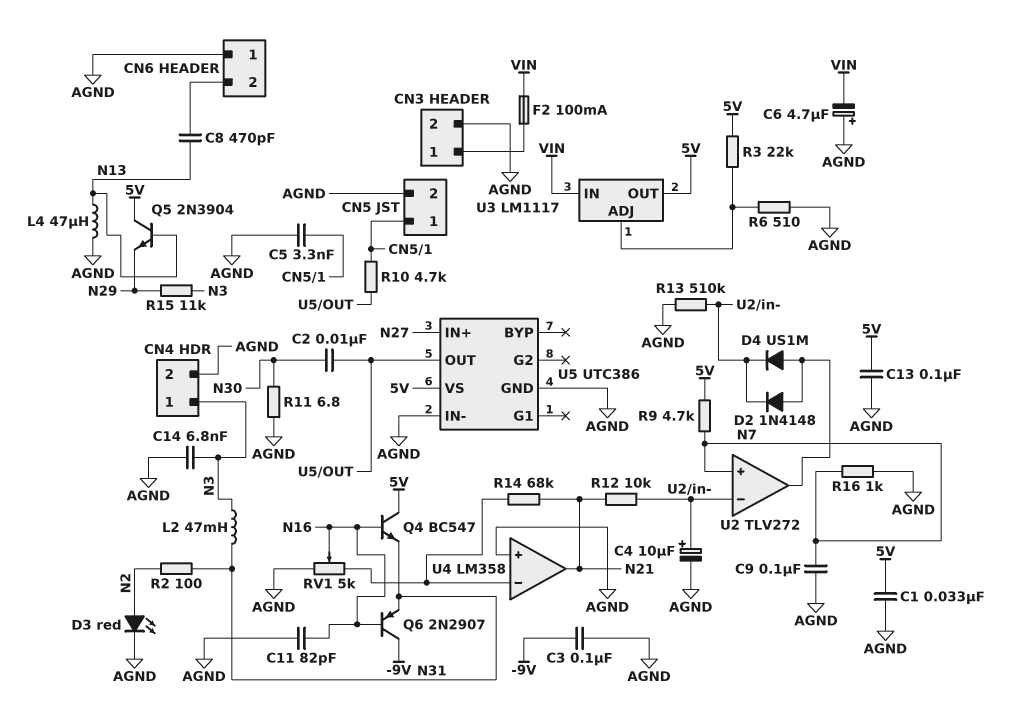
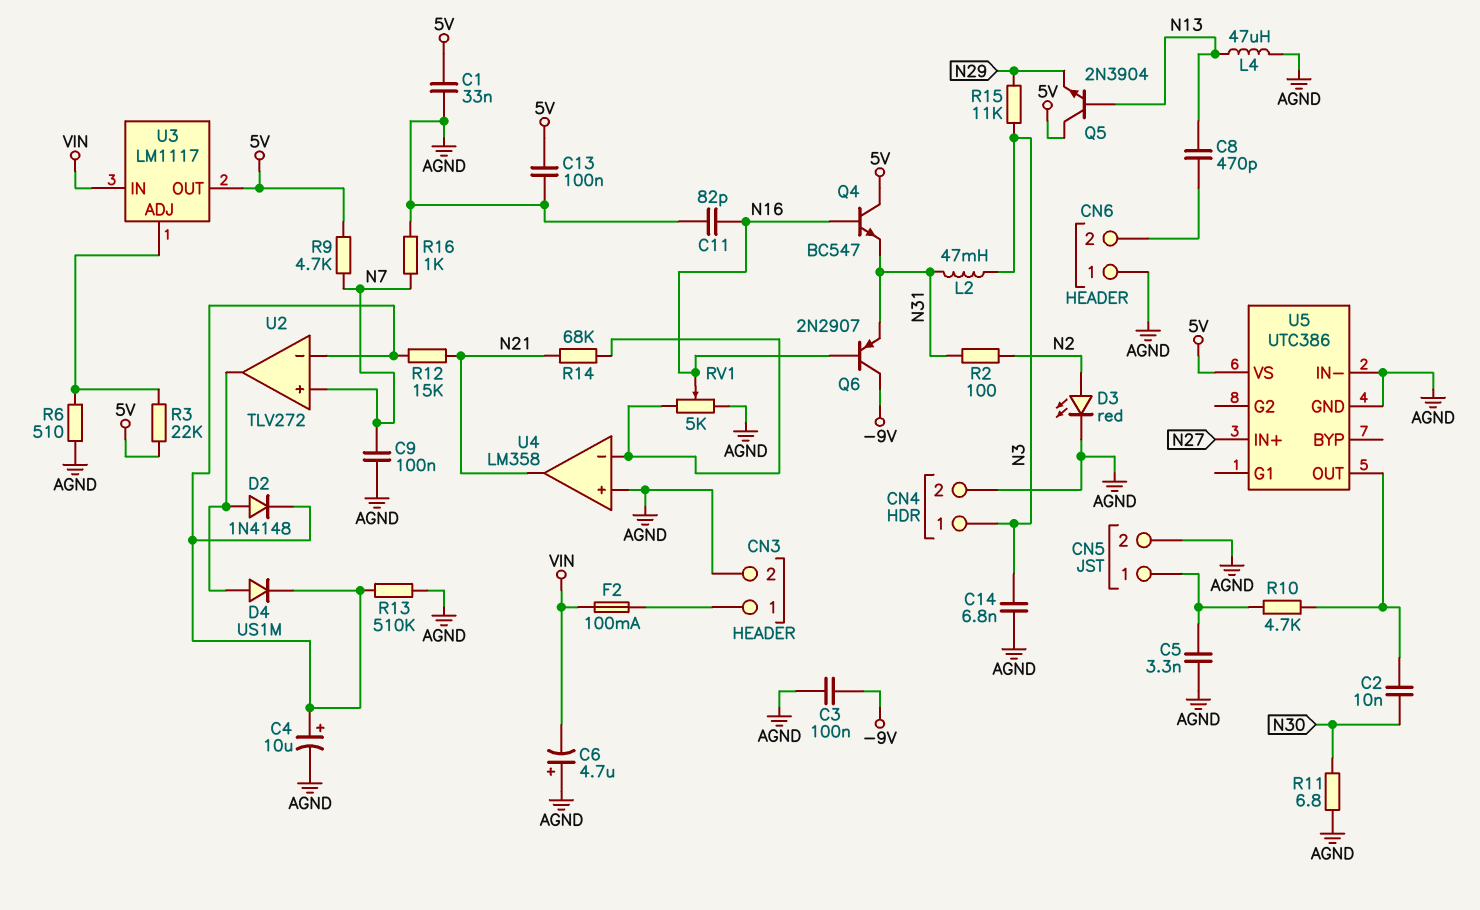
R12: 10k (N21, U2/in-) -> 15k (N21, U2/in-)

